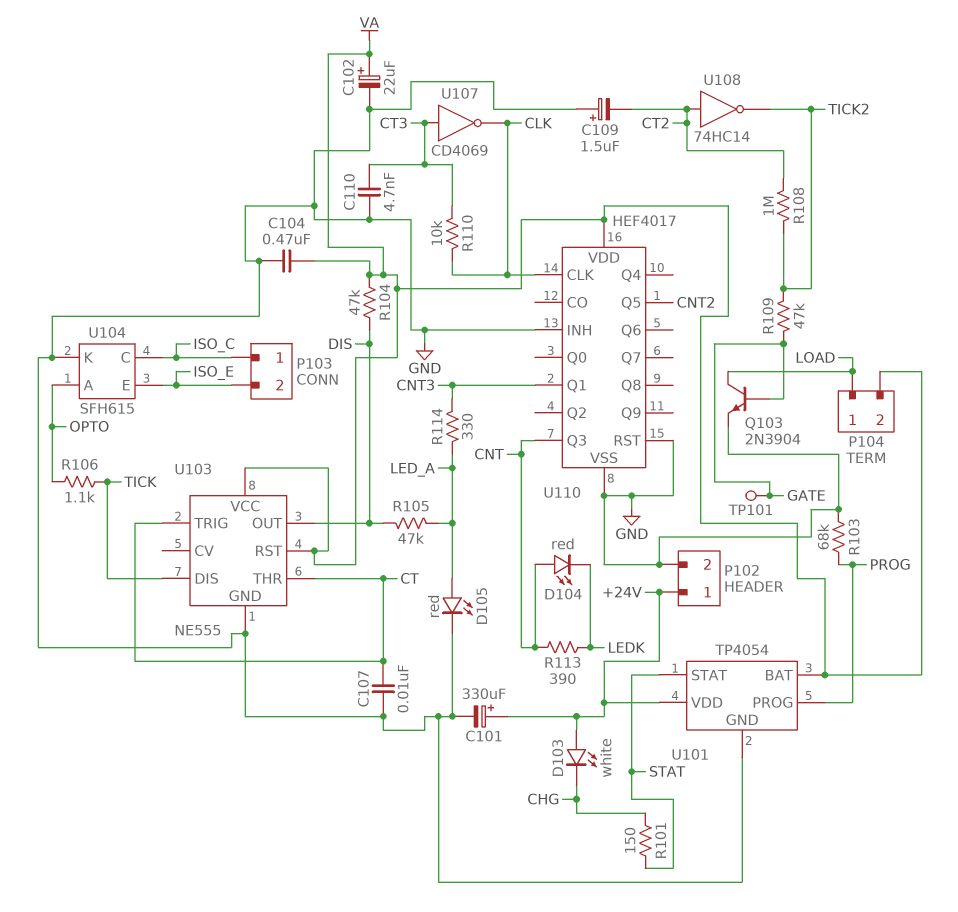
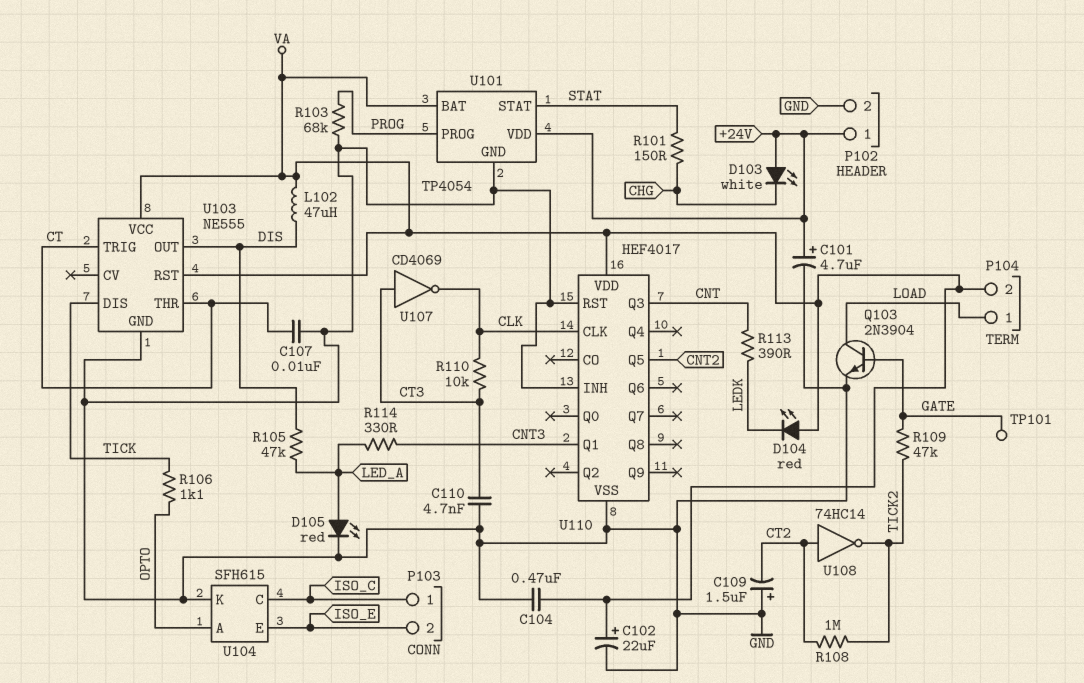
C101: 330uF (plus +24V, minus GND) -> 4.7uF (plus +24V, minus GND)
D104: LED red (A CNT, K LEDK) -> LED red (A VA, K LEDK)
L102: none -> 47uH (DIS, VA)
R104: 47k (DIS, VA) -> none

